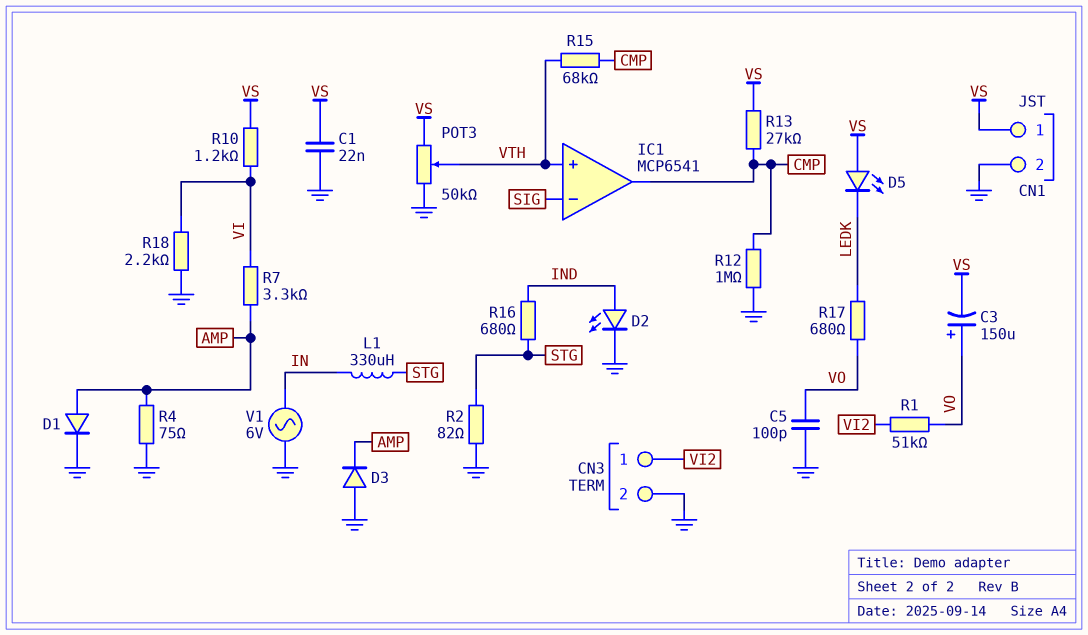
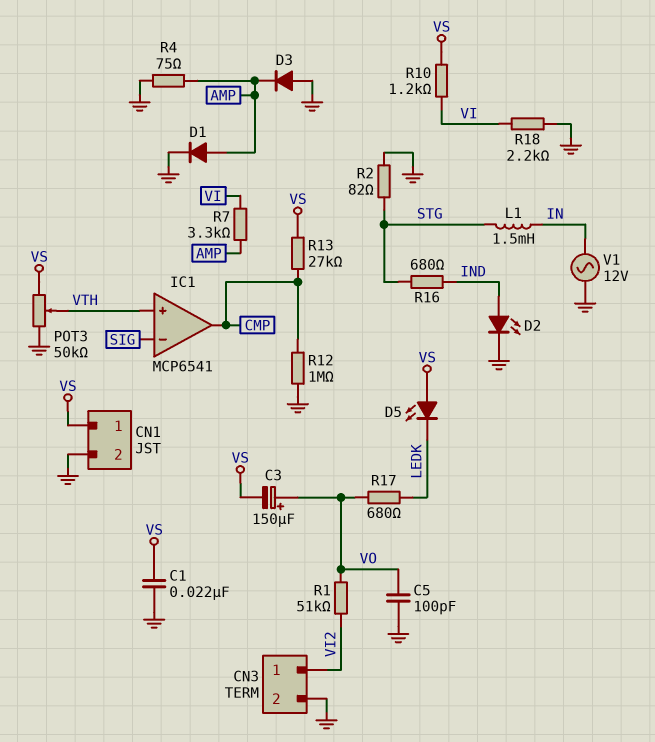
L1: 330uH (IN, STG) -> 1.5mH (IN, STG)
R15: 68k (CMP, VTH) -> none
V1: AC 6V (GND, IN) -> AC 12V (GND, IN)

